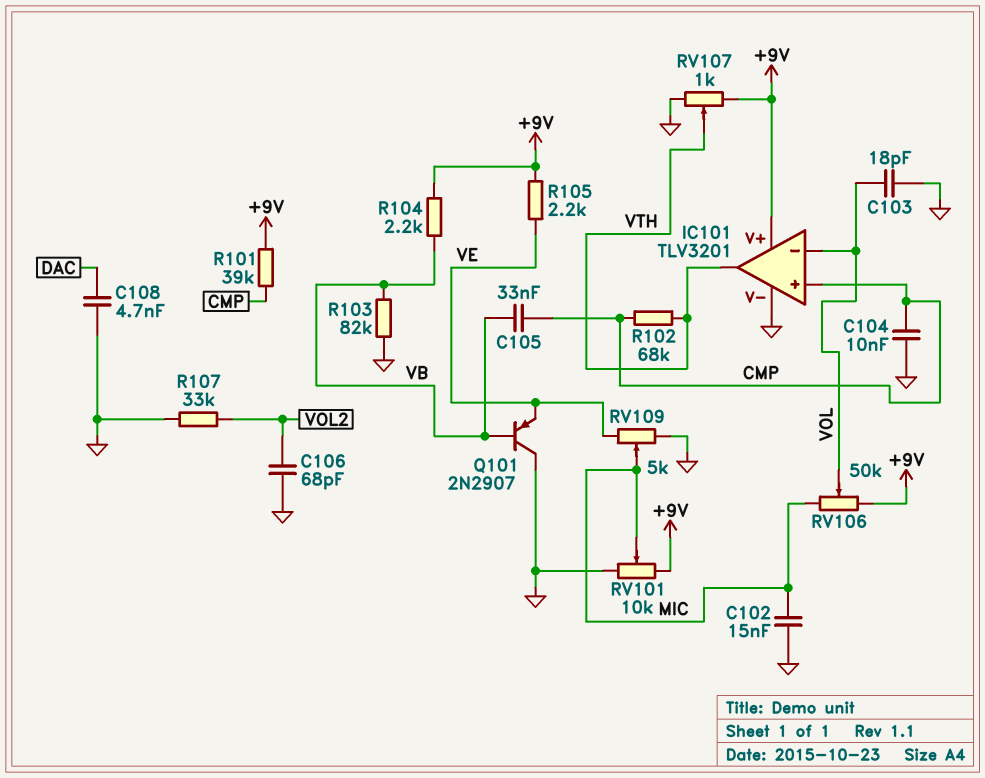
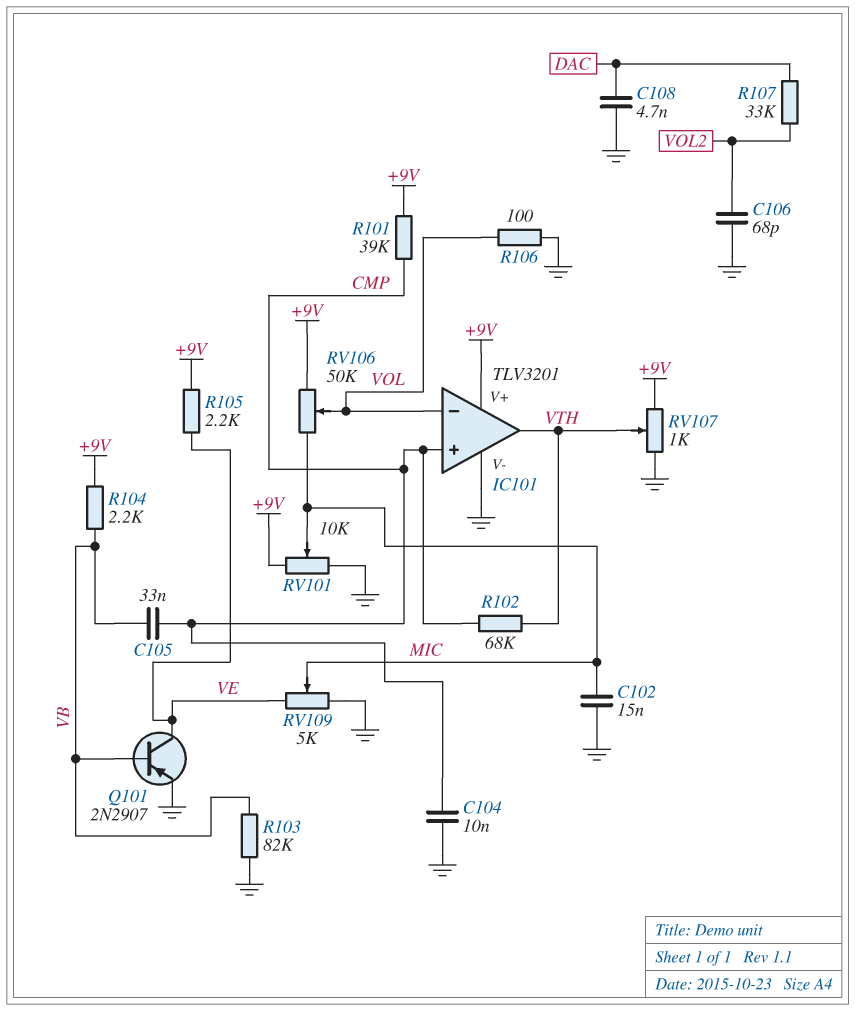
C103: 18pF (GND, VOL) -> none
Q101: PNP 2N2907 (B VB, C GND, E VE) -> PNP 2N2907 (B VB, C VE, E GND)
R106: none -> 100 (GND, VOL)
R107: 33k (GND, VOL2) -> 33k (DAC, VOL2)

